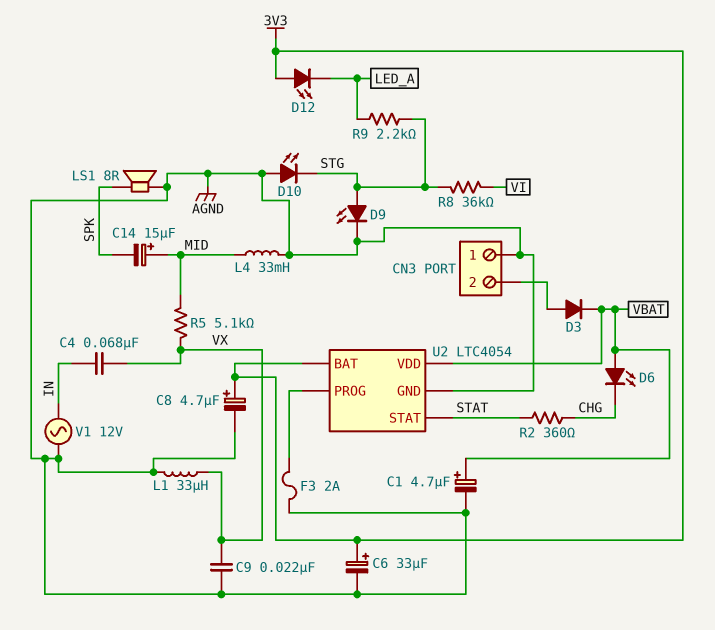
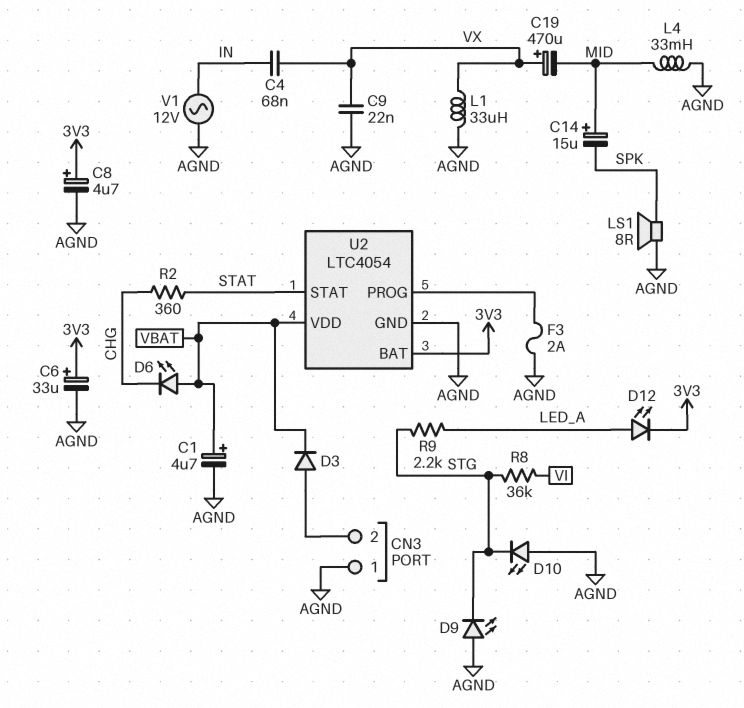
C19: none -> 470uF (plus VX, minus MID)
D9: LED (A STG, K AGND) -> LED (A AGND, K STG)
D12: LED (A 3V3, K LED_A) -> LED (A LED_A, K 3V3)
R5: 5.1k (MID, VX) -> none

